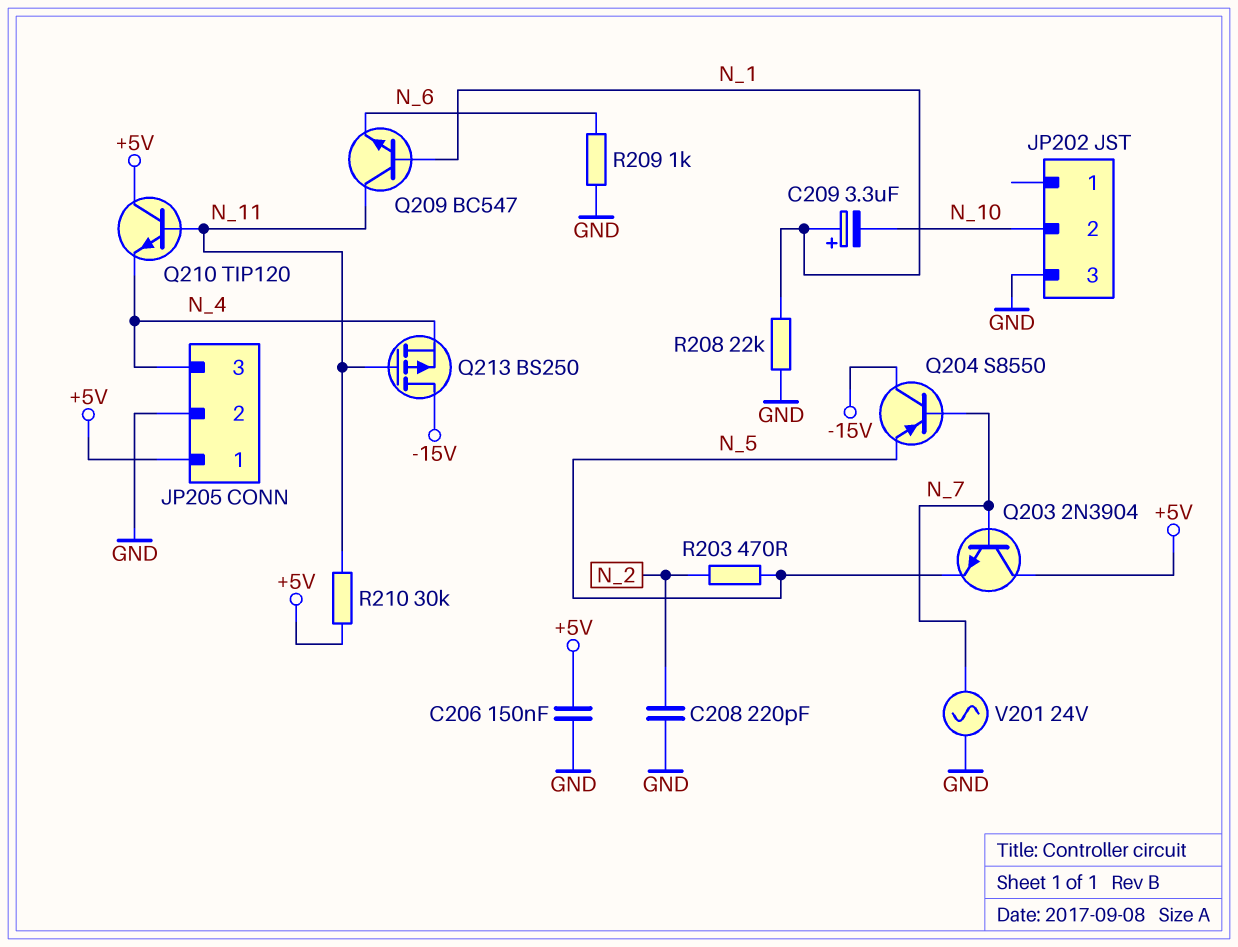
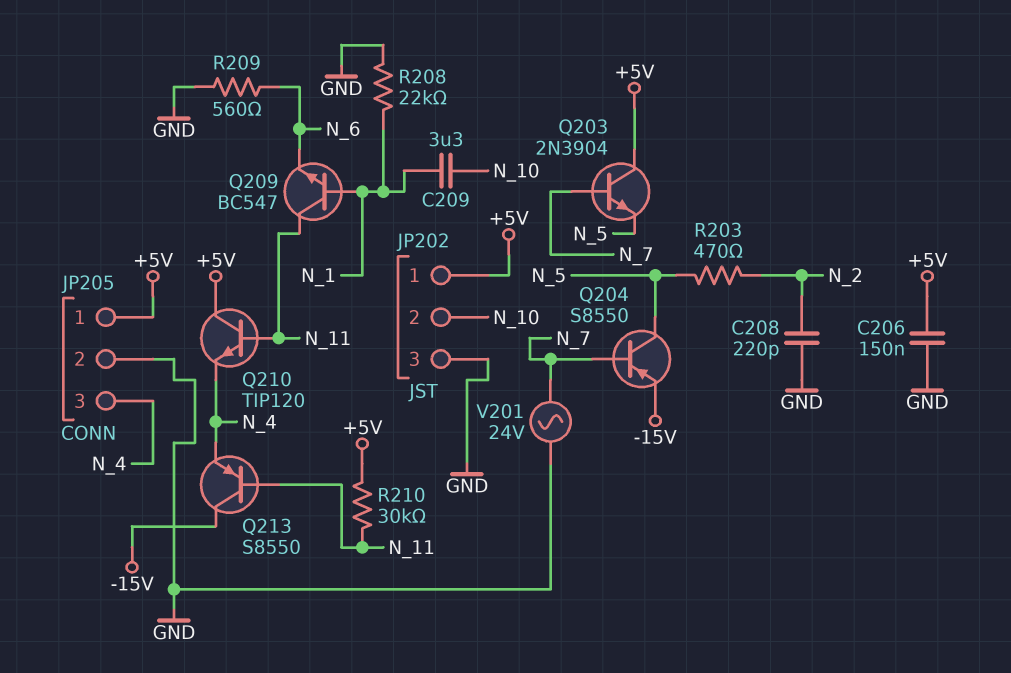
C209: 3.3uF (plus N_1, minus N_10) -> 3.3uF (N_1, N_10)
JP202 pin 1: none -> +5V
Q204: PNP S8550 (B N_7, C -15V, E N_5) -> PNP S8550 (B N_7, C N_5, E -15V)
Q213: PMOS BS250 (G N_11, D -15V, S N_4) -> PNP S8550 (B N_11, C -15V, E N_4)
R209: 1k (GND, N_6) -> 560 (GND, N_6)

